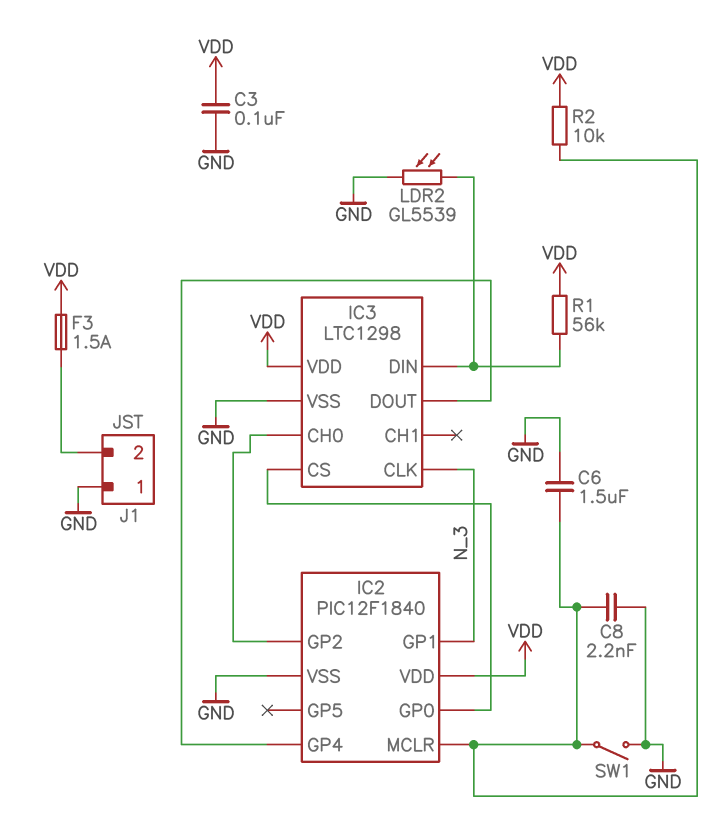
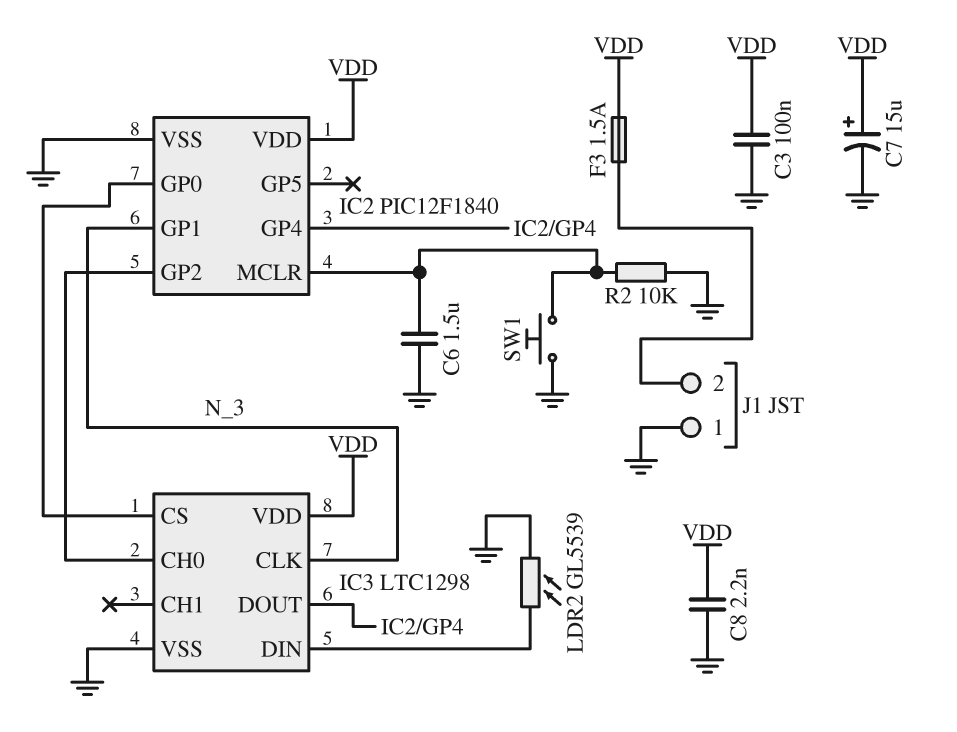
C7: none -> 15uF (plus VDD, minus GND)
C8: 2.2nF (GND, IC2/MCLR) -> 2.2nF (GND, VDD)
R1: 56k (IC3/DIN, VDD) -> none
R2: 10k (IC2/MCLR, VDD) -> 10k (GND, IC2/MCLR)
SW1: switch (GND, IC2/MCLR) -> button (GND, IC2/MCLR)

